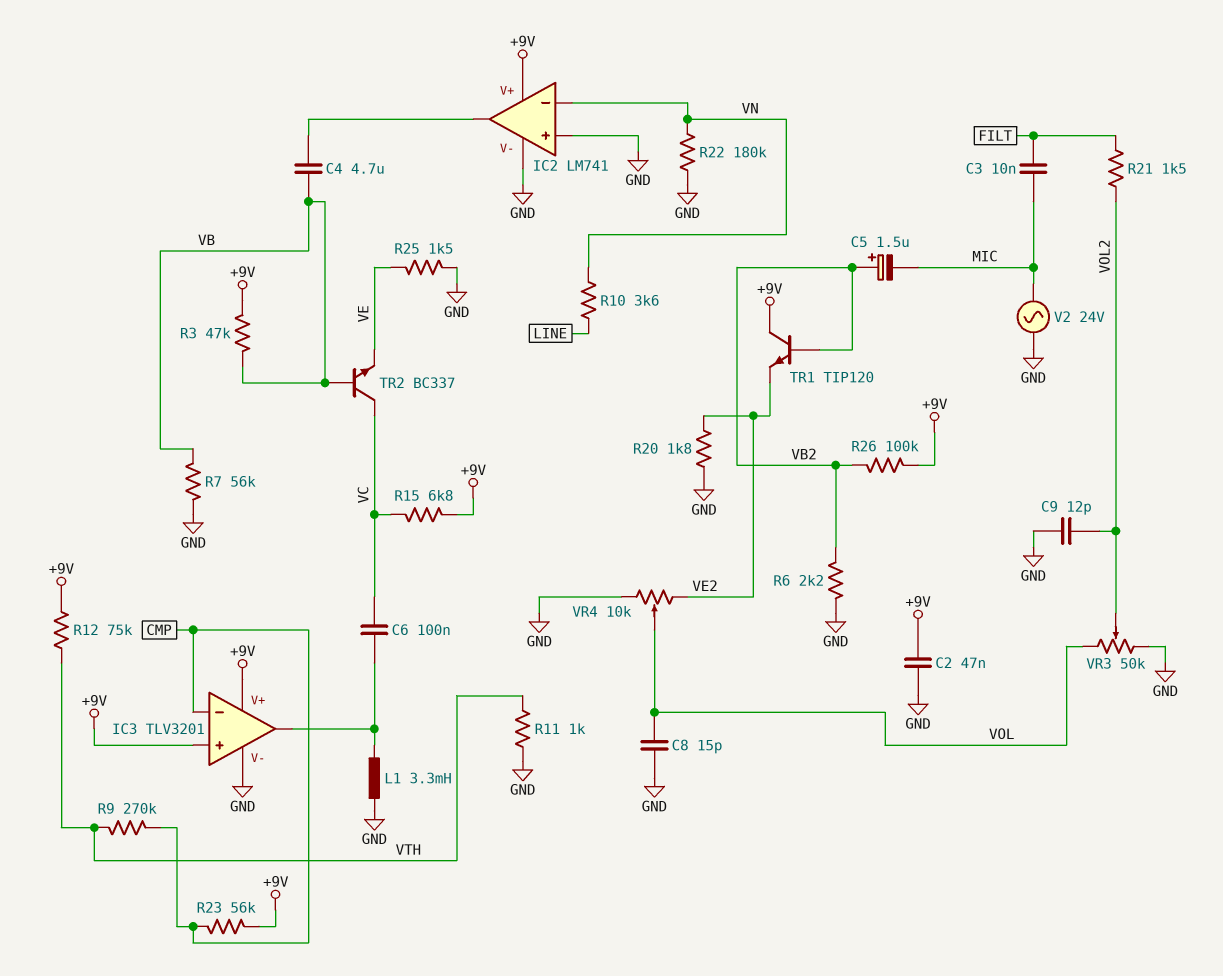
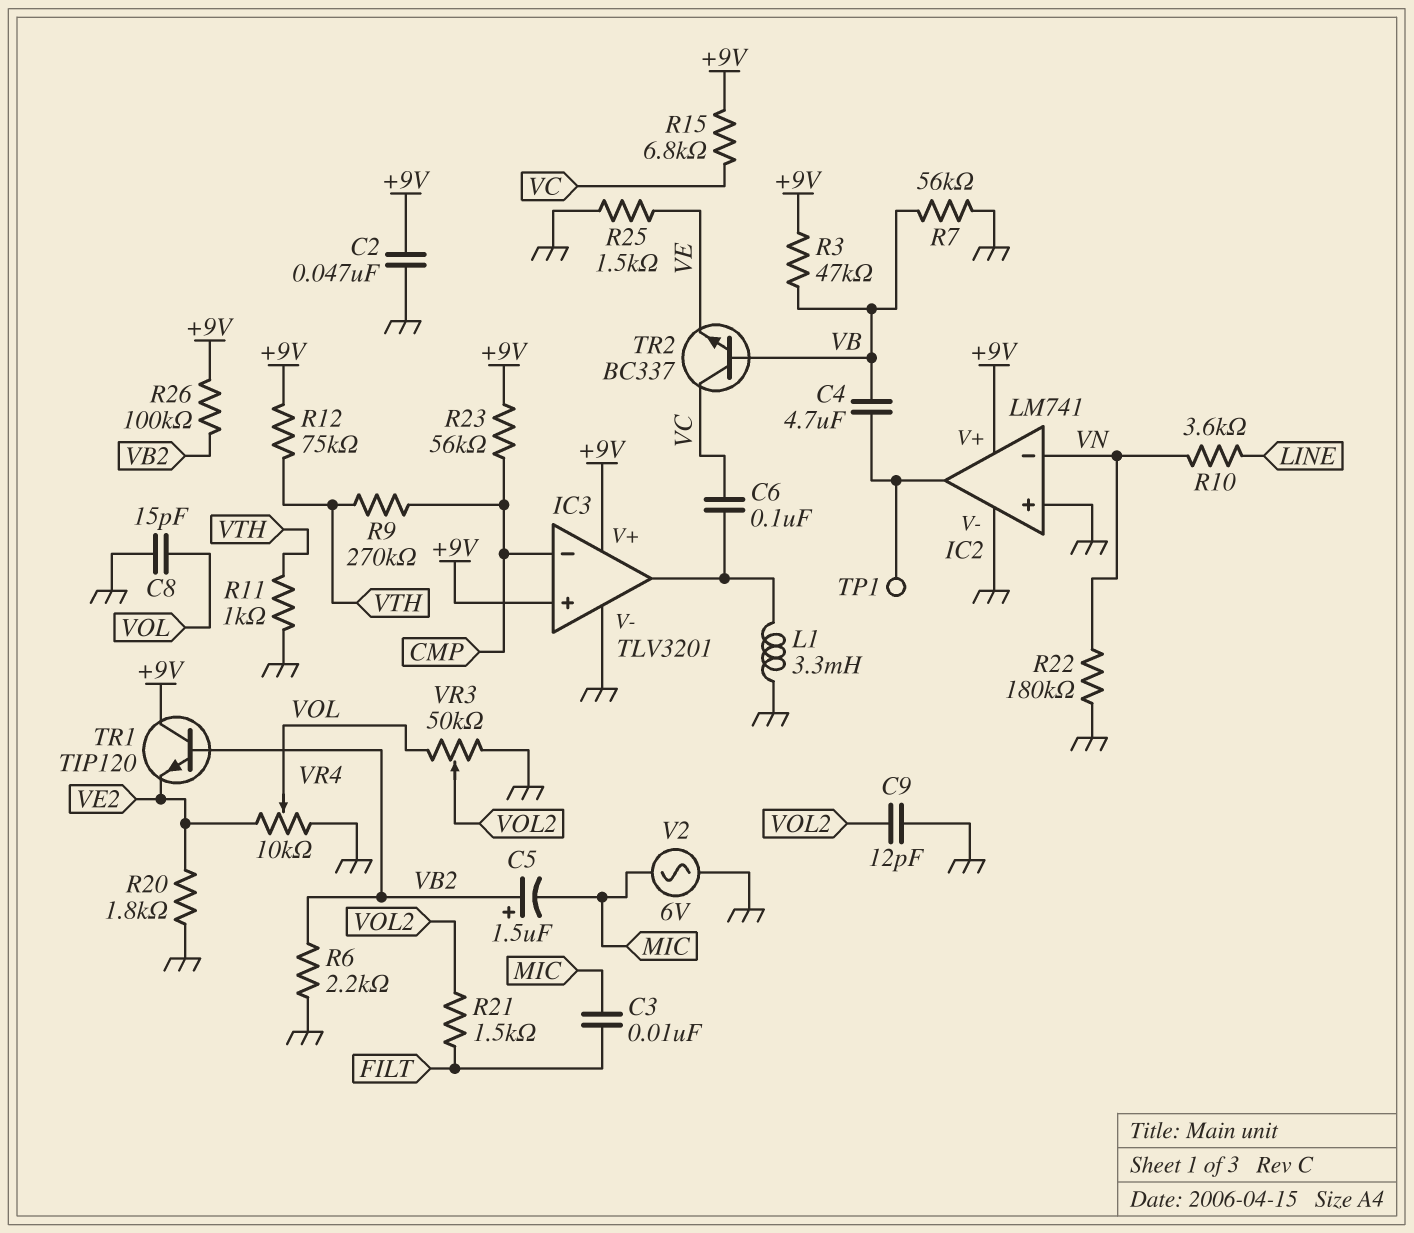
TP1: none -> test point (IC2/out)
V2: AC 24V (GND, MIC) -> AC 6V (GND, MIC)

